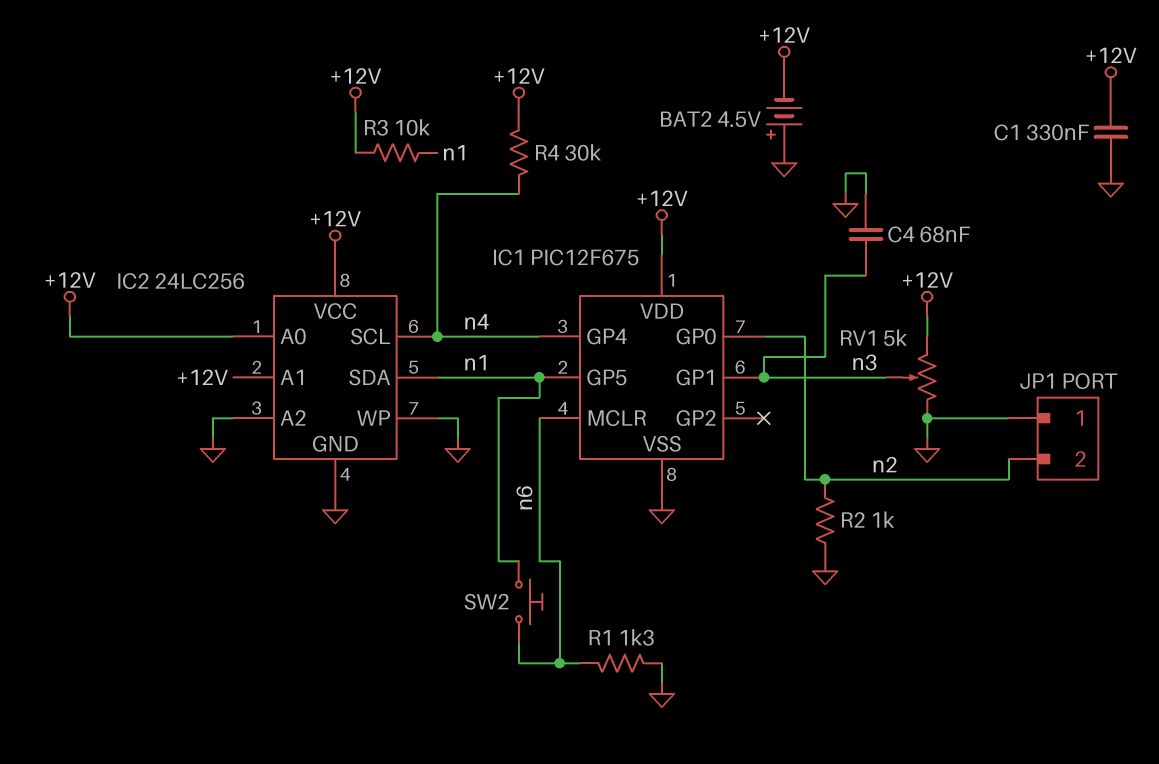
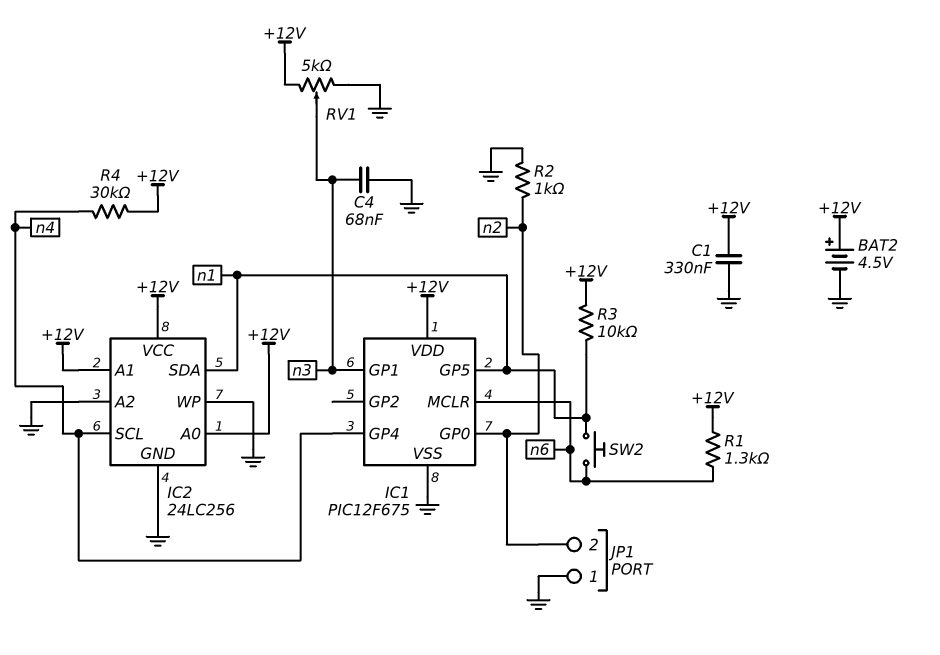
BAT2: 4.5V (plus GND, minus +12V) -> 4.5V (plus +12V, minus GND)
R1: 1.3k (GND, n6) -> 1.3k (+12V, n6)

